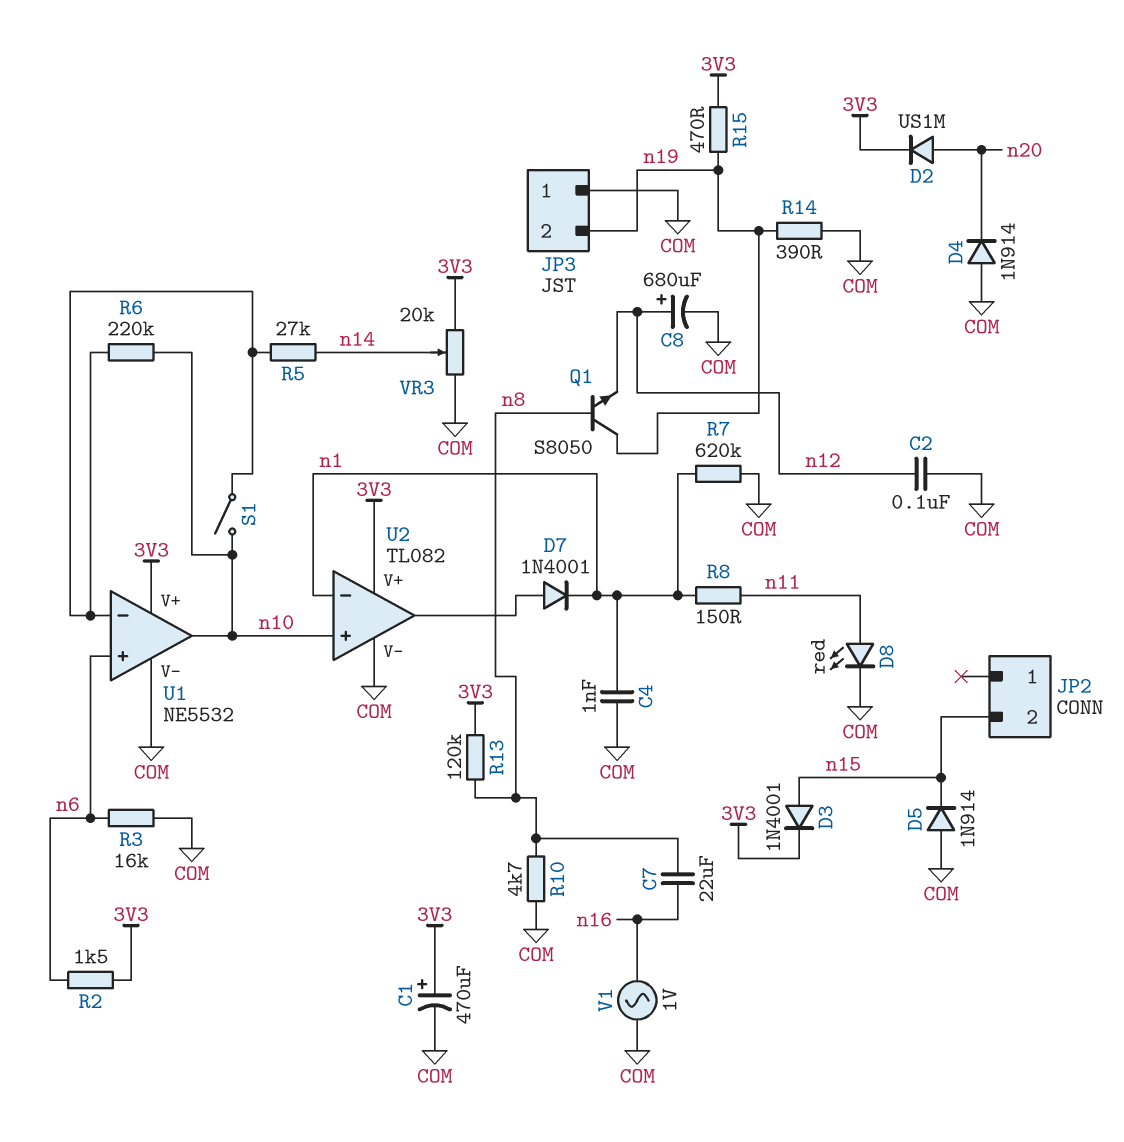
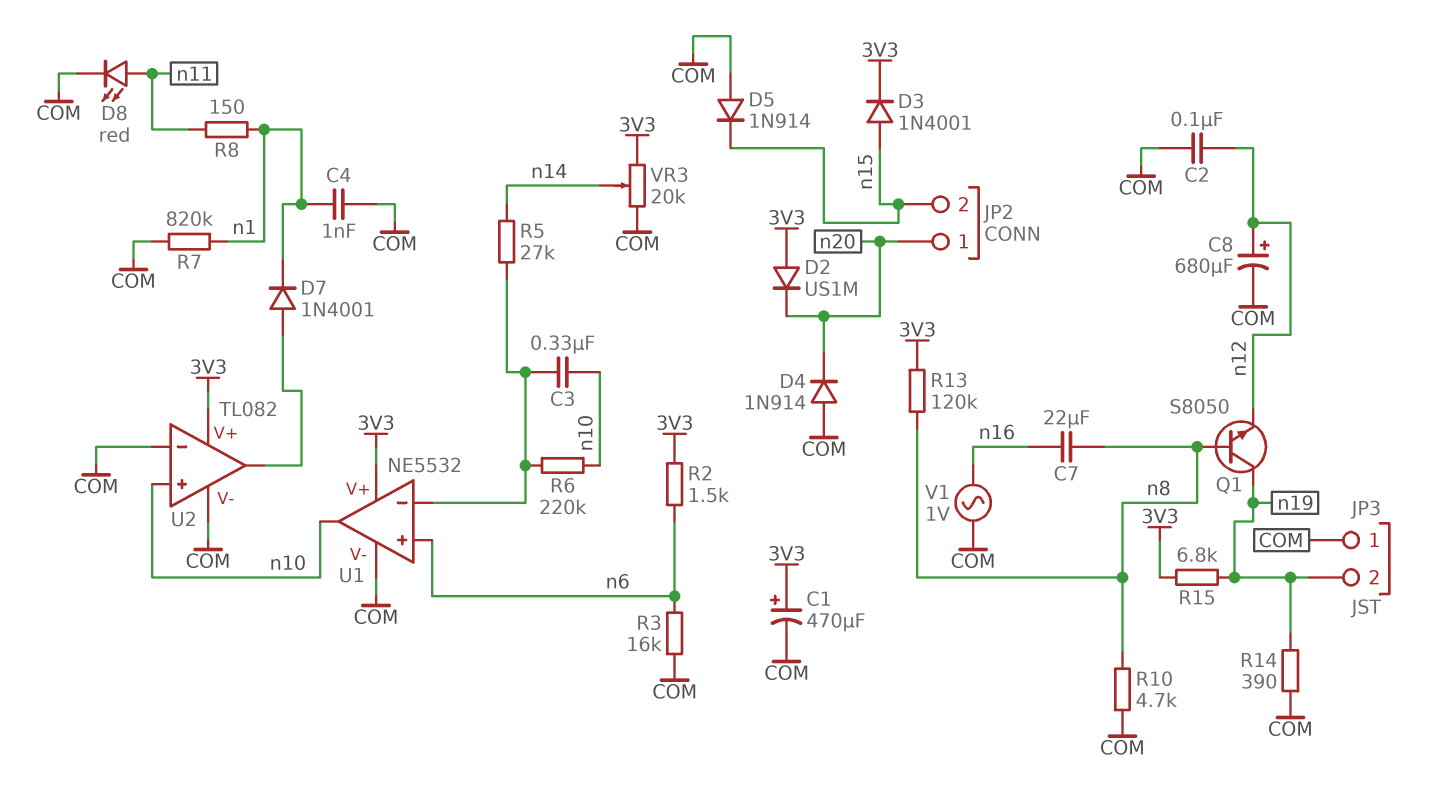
C3: none -> 330nF (U1/in-, n10)
D2: diode US1M (A n20, K 3V3) -> diode US1M (A 3V3, K n20)
JP2 pin 1: none -> n20
R7: 620k (COM, n1) -> 820k (COM, n1)
R15: 470 (3V3, n19) -> 6.8k (3V3, n19)
S1: switch (U1/in-, n10) -> none
U2 pin in-: n1 -> COM

